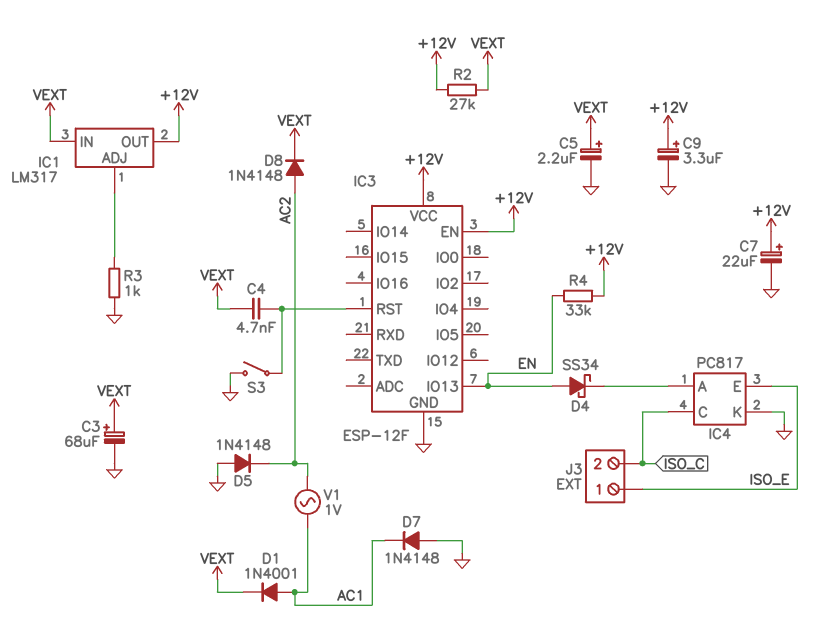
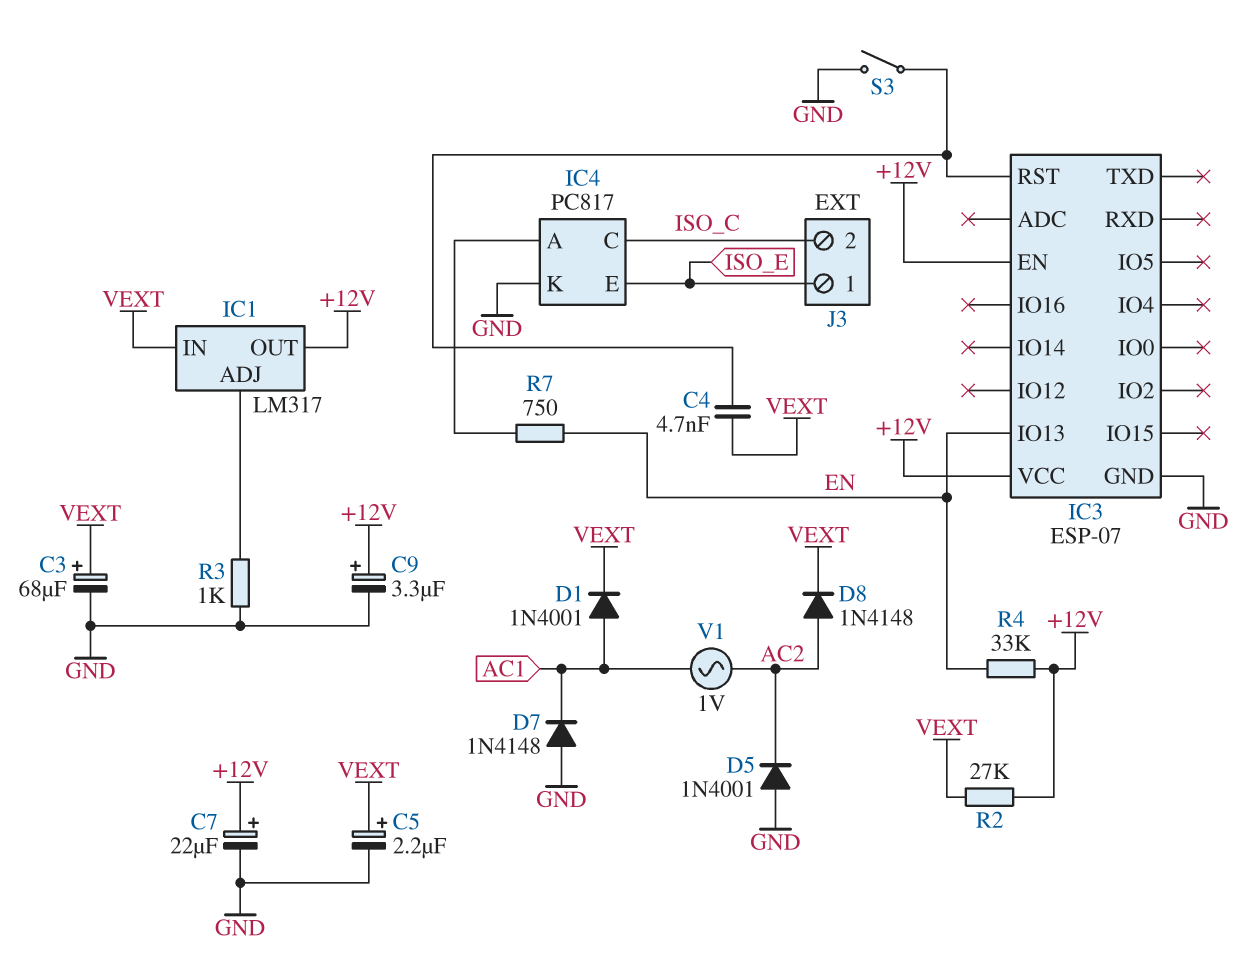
D4: schottky SS34 (A EN, K IC4/A) -> none
D5: diode 1N4148 (A GND, K AC2) -> diode 1N4001 (A GND, K AC2)
IC3: ESP-12F -> ESP-07
R7: none -> 750 (EN, IC4/A)

